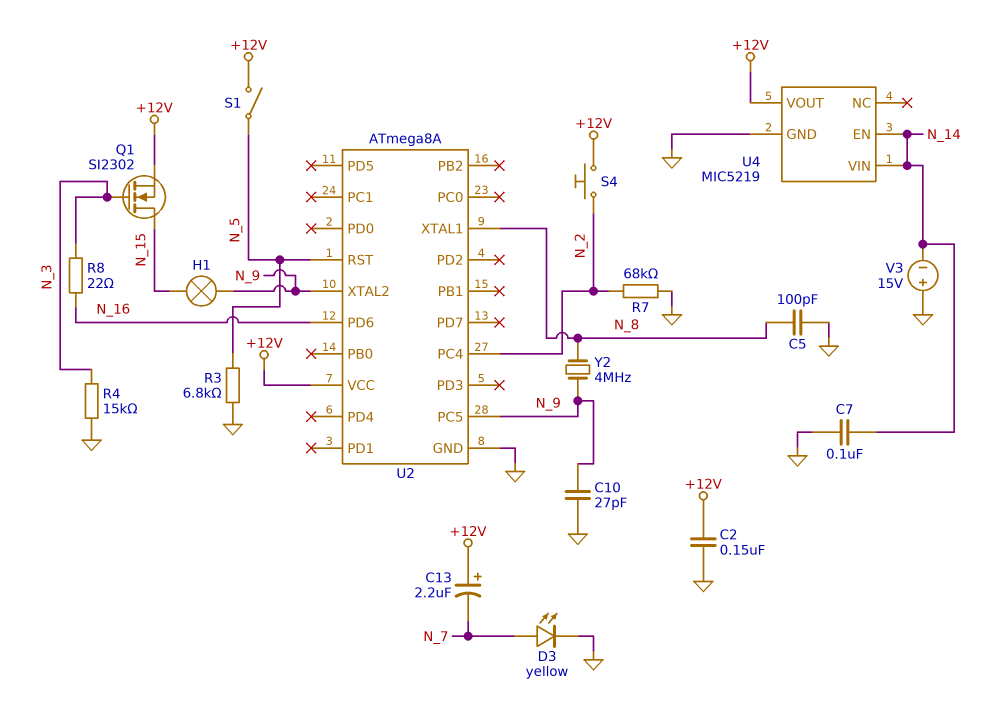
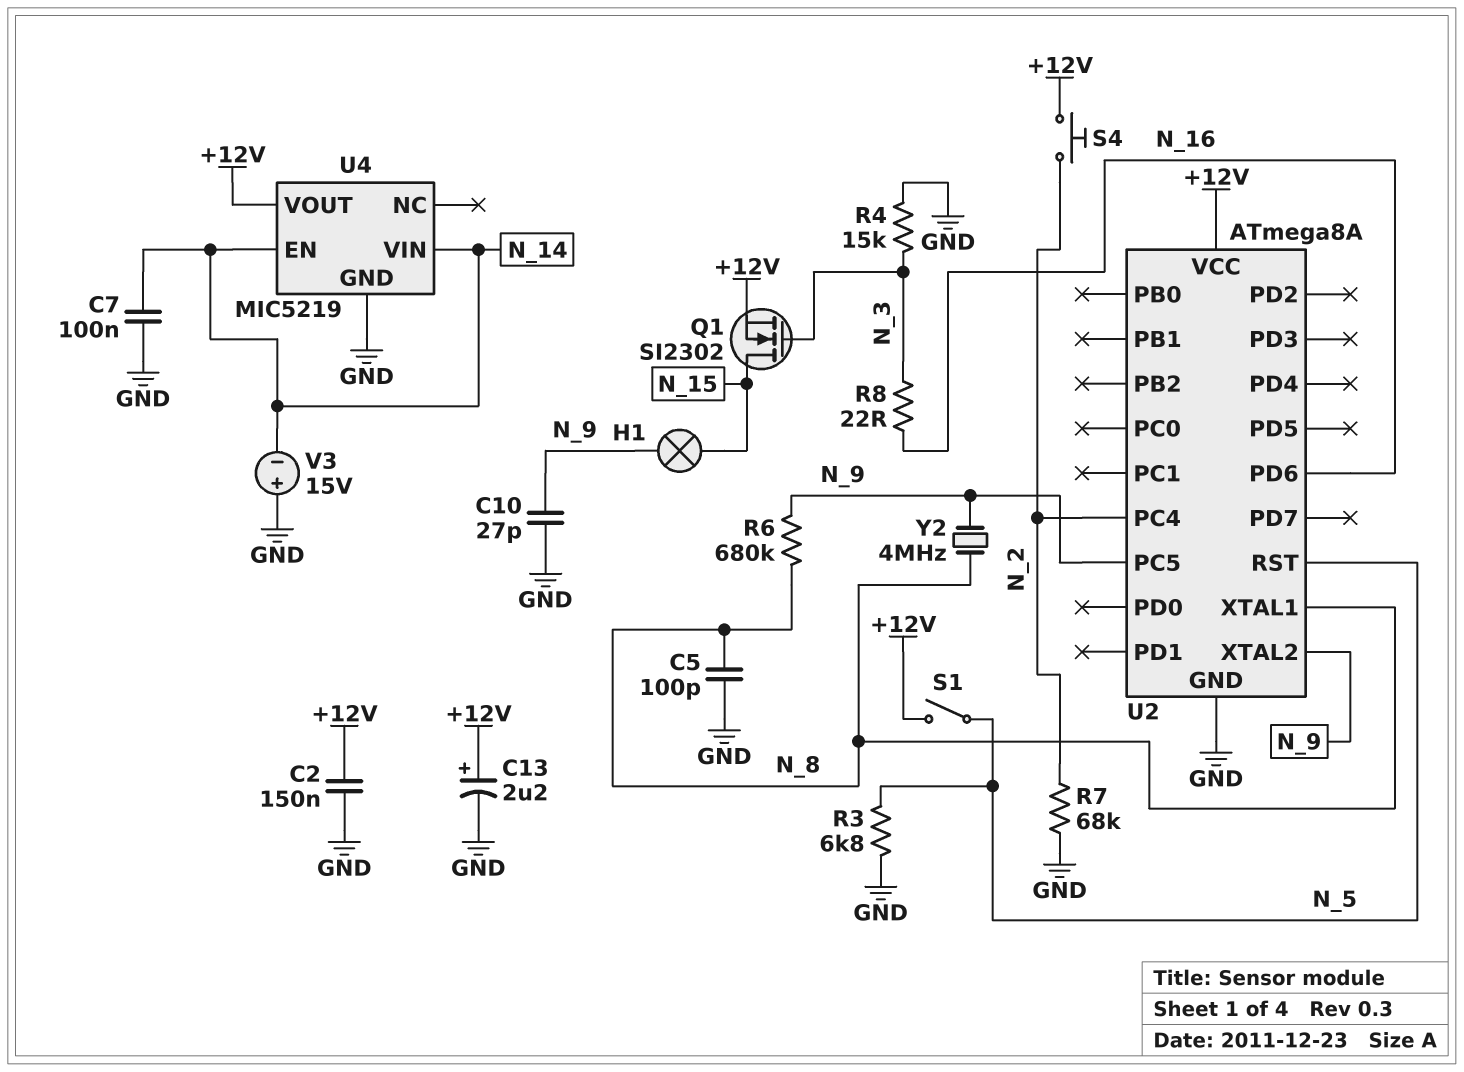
C13: 2.2uF (plus +12V, minus N_7) -> 2.2uF (plus +12V, minus GND)
D3: LED yellow (A N_7, K GND) -> none
R6: none -> 680k (N_8, N_9)

